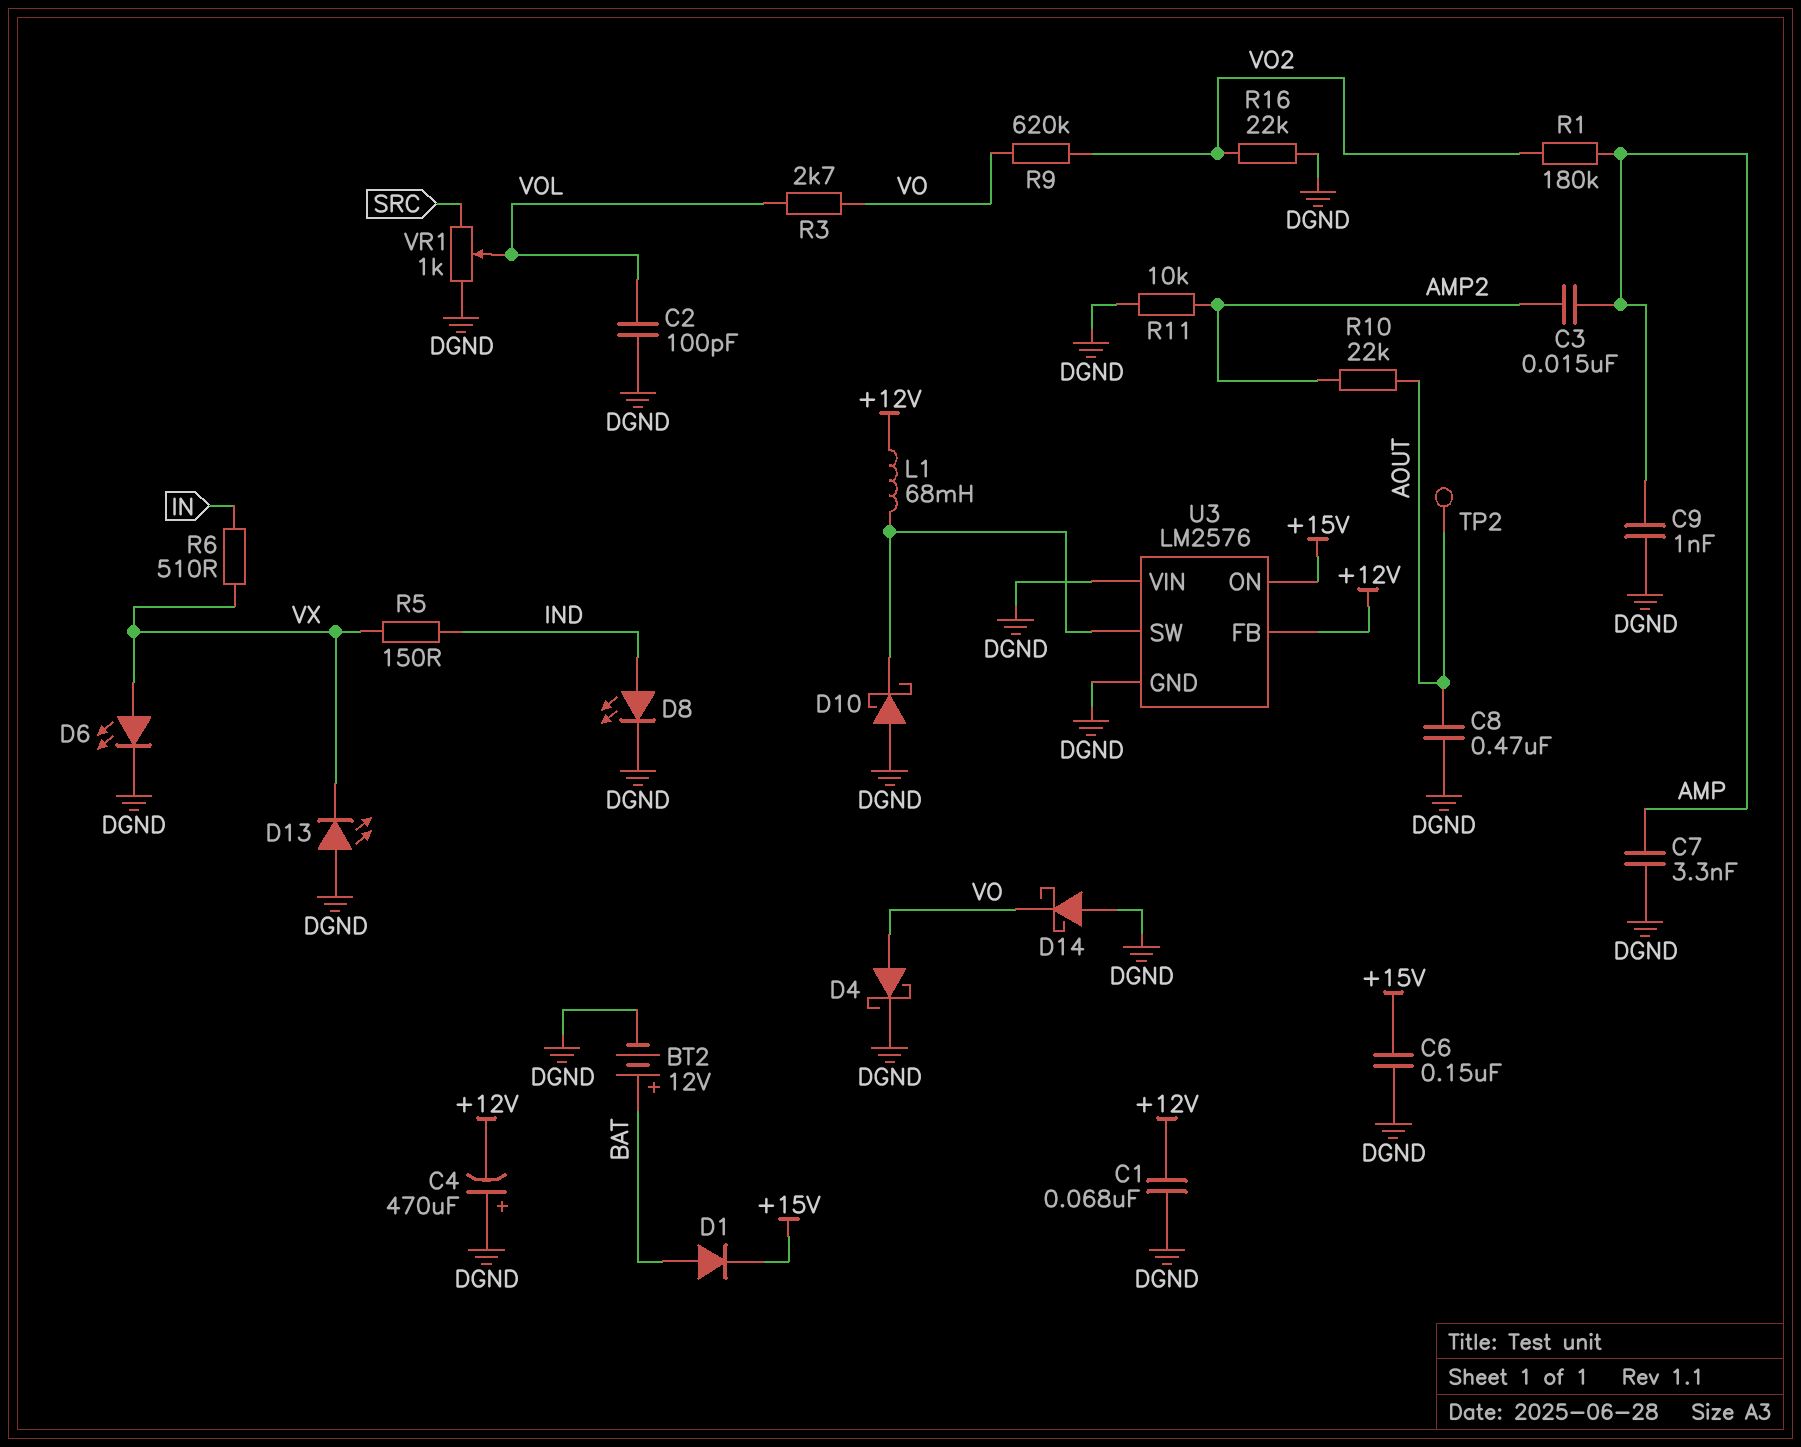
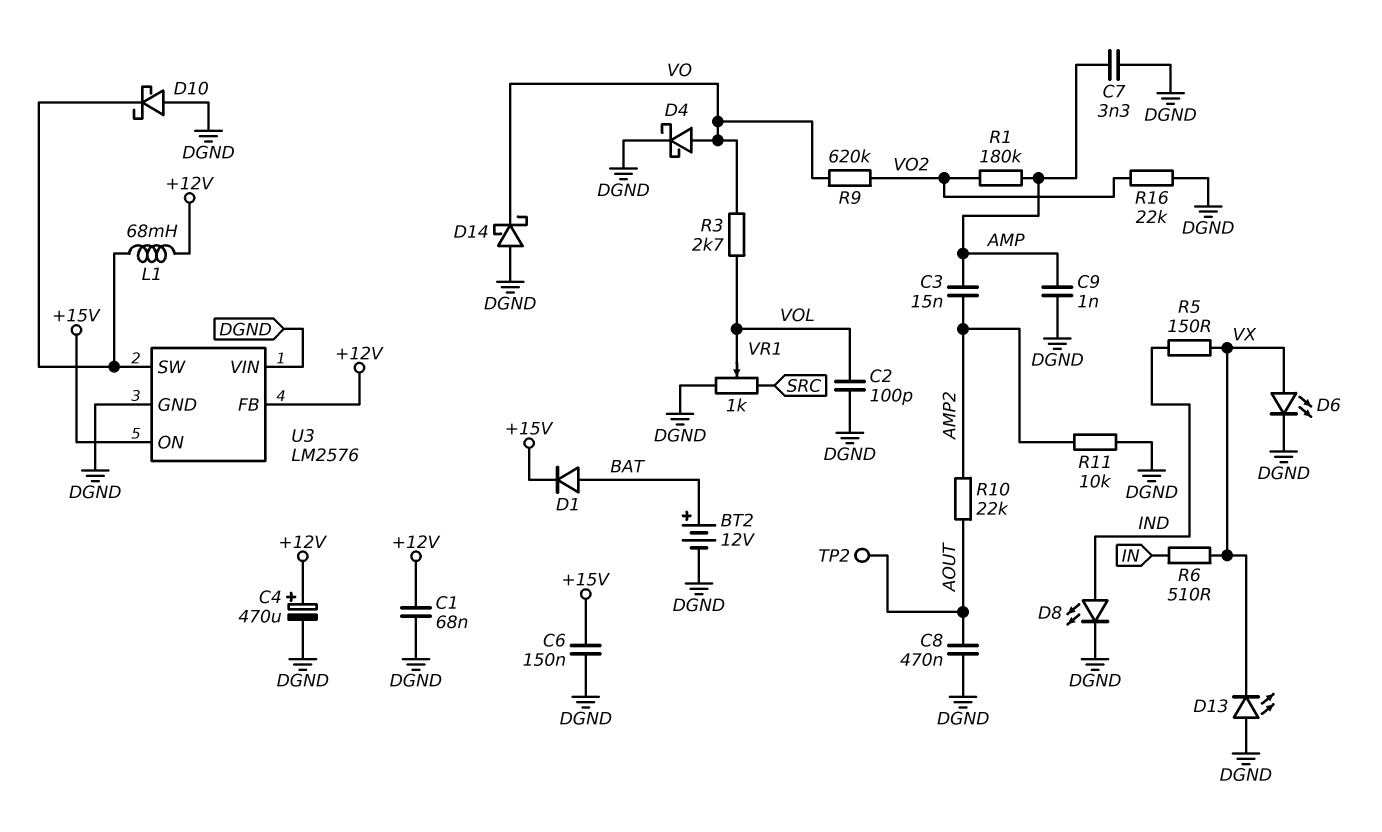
C4: 470uF (plus DGND, minus +12V) -> 470uF (plus +12V, minus DGND)

